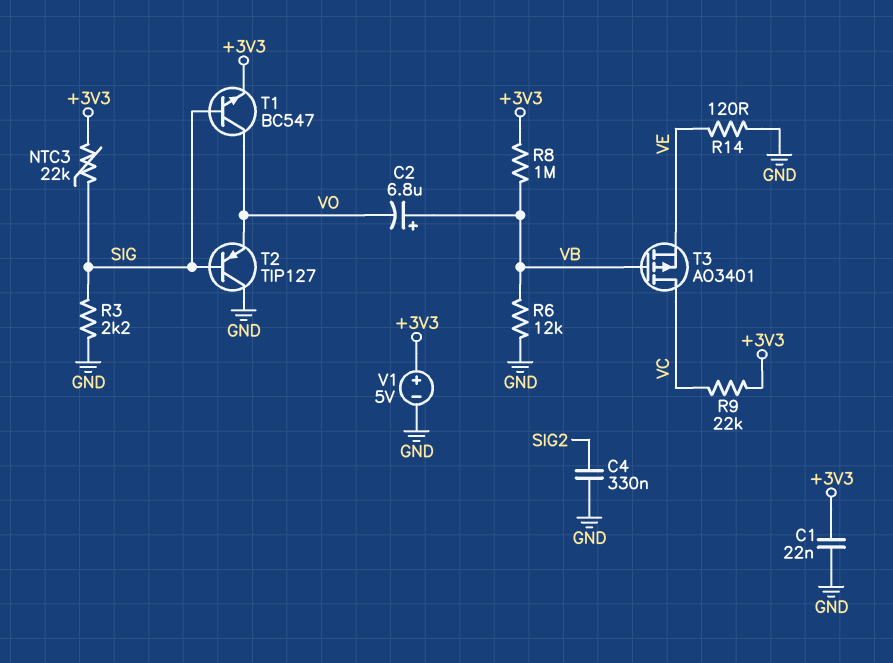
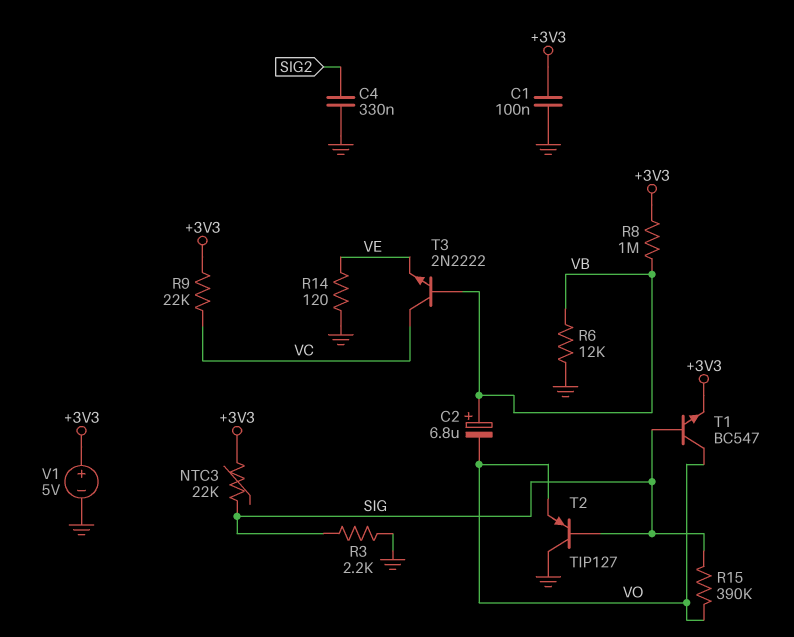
C1: 22nF (+3V3, GND) -> 100nF (+3V3, GND)
R15: none -> 390k (SIG, VO)
T3: PMOS AO3401 (G VB, D VC, S VE) -> NPN 2N2222 (B VB, C VC, E VE)

